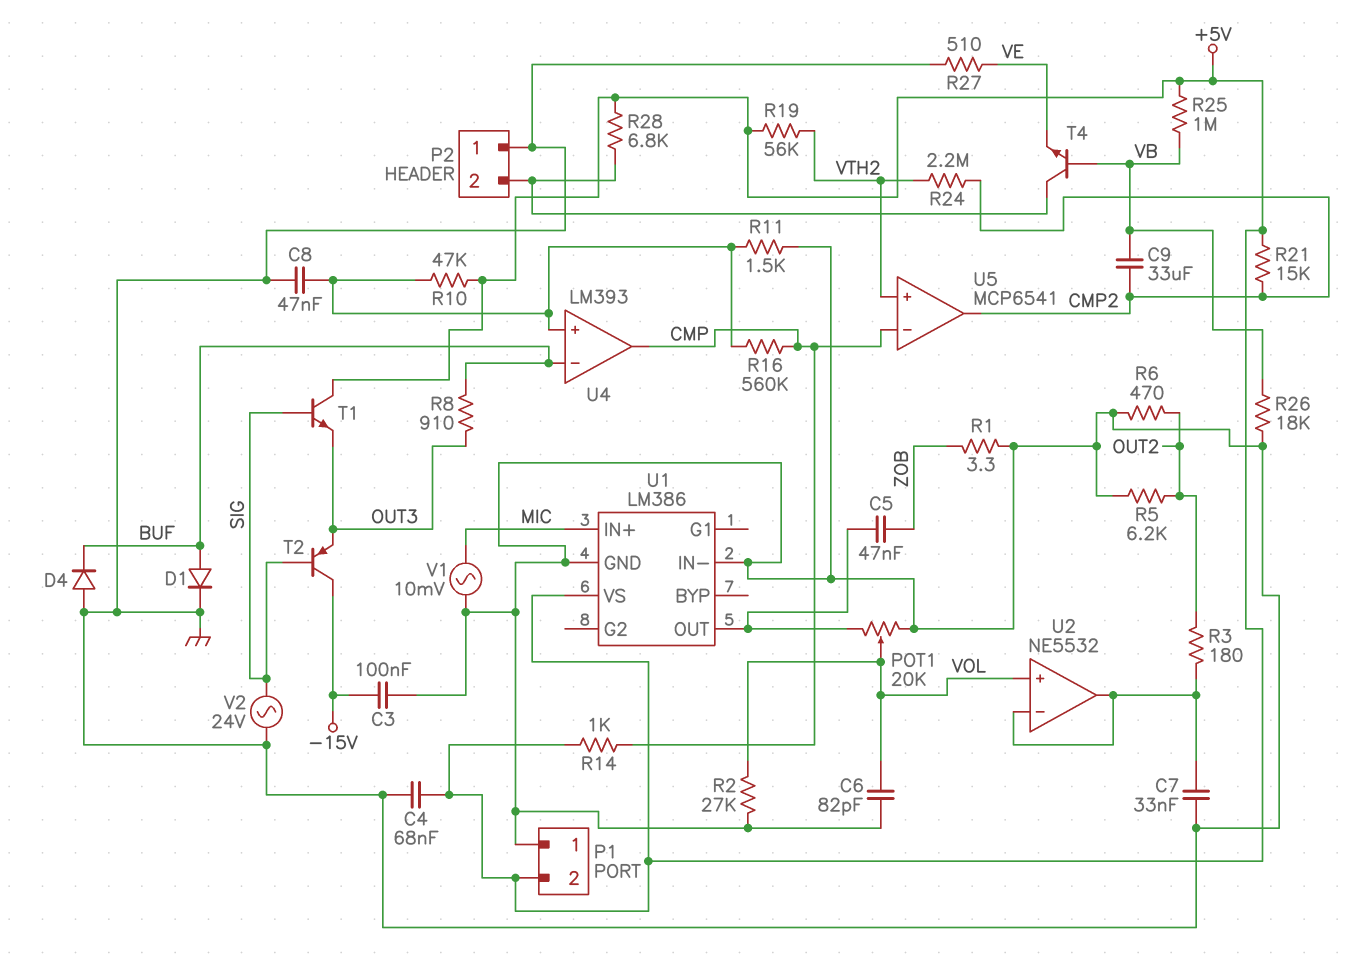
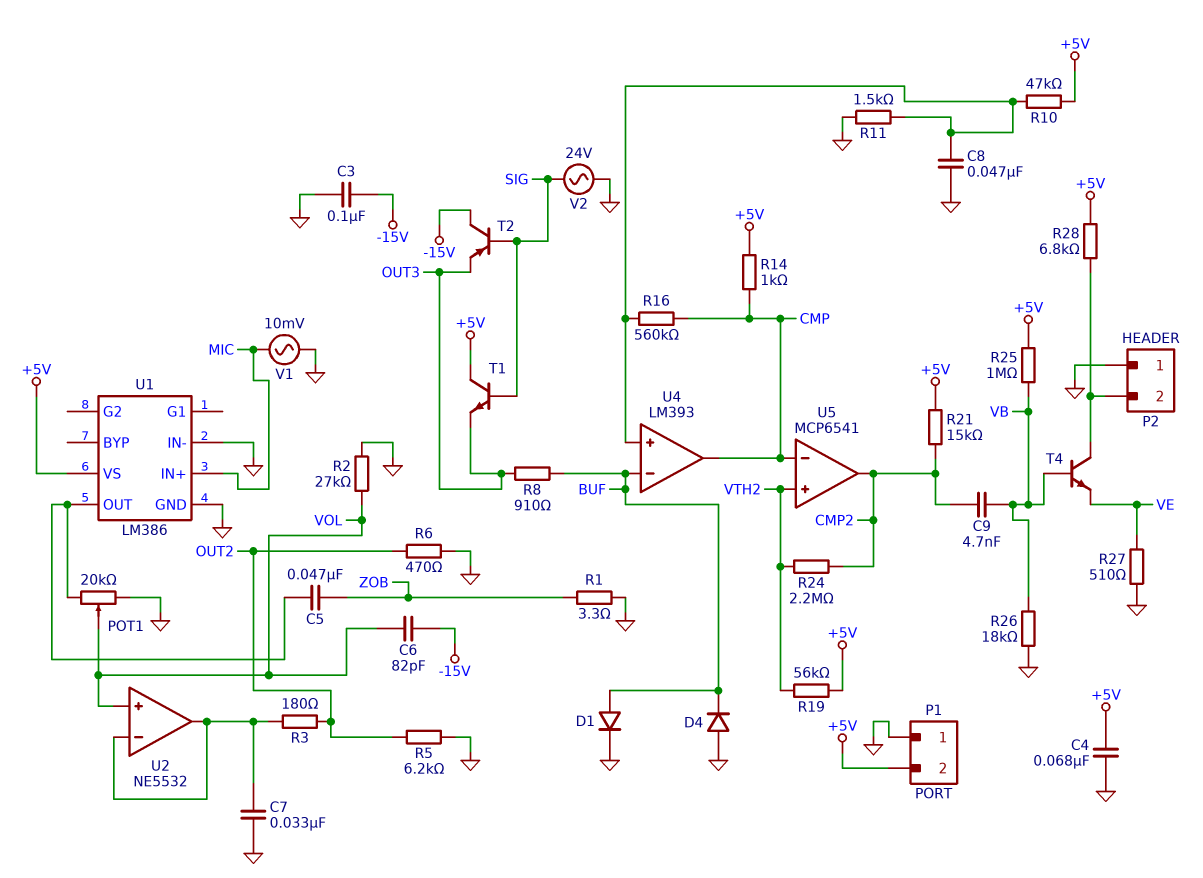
C6: 82pF (GND, VOL) -> 82pF (-15V, VOL)
C9: 33uF (CMP2, VB) -> 4.7nF (CMP2, VB)

